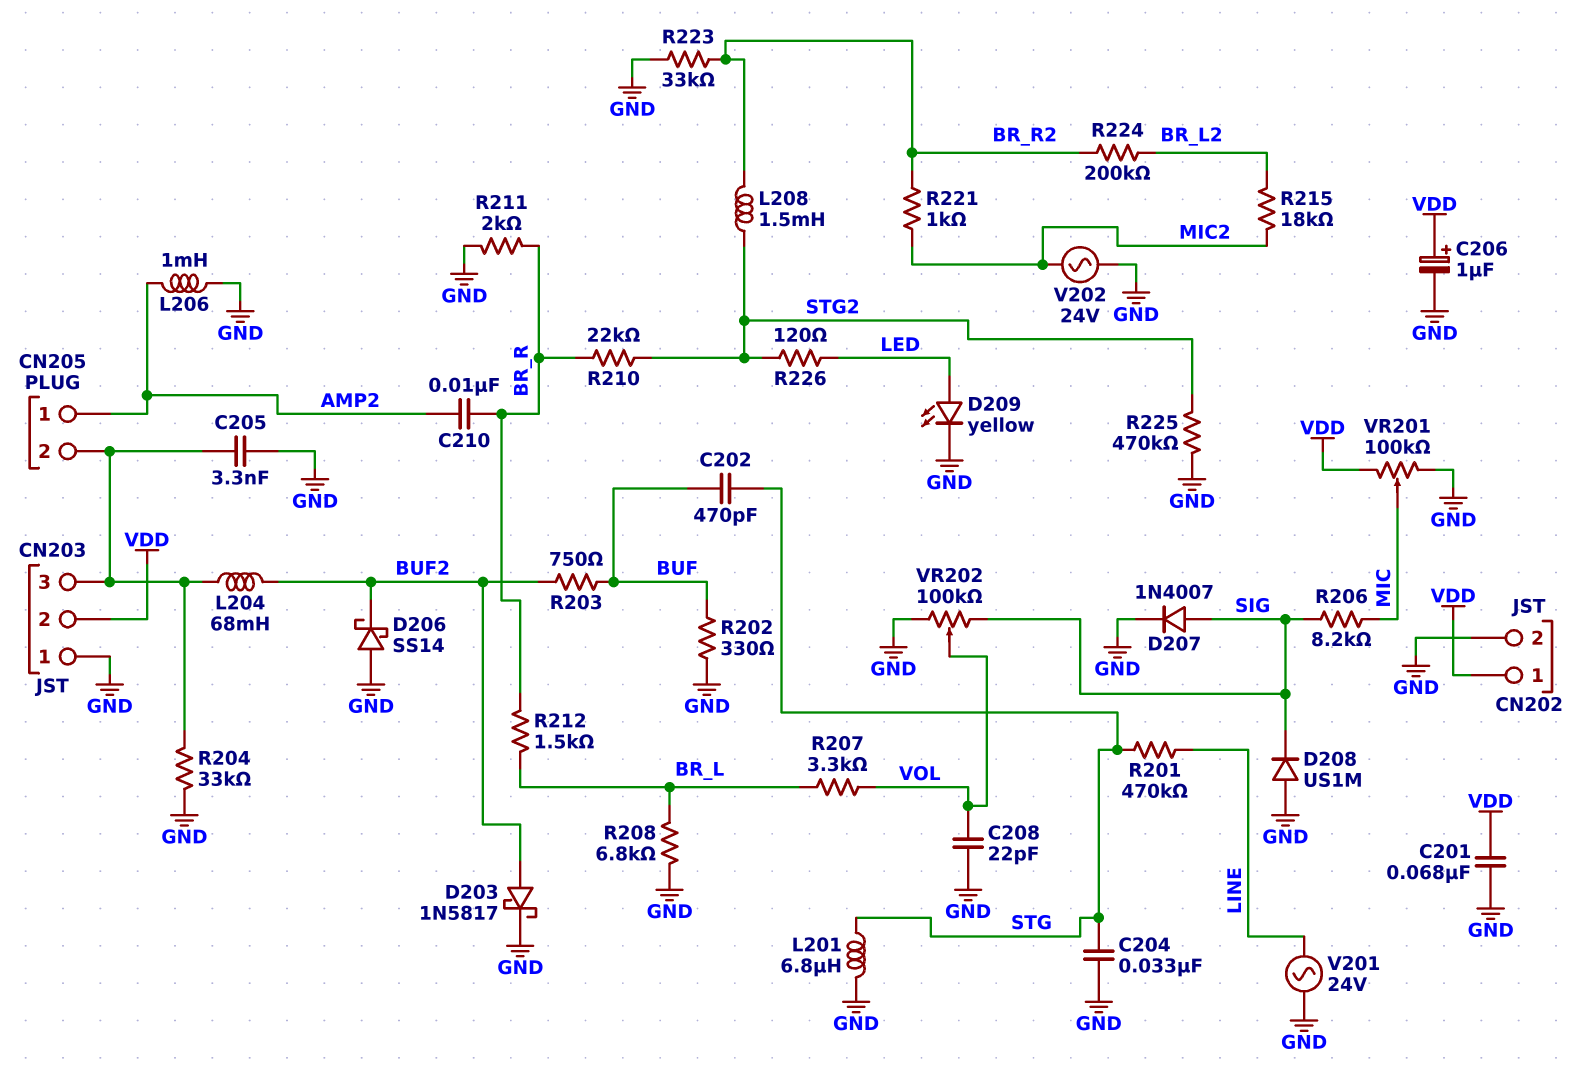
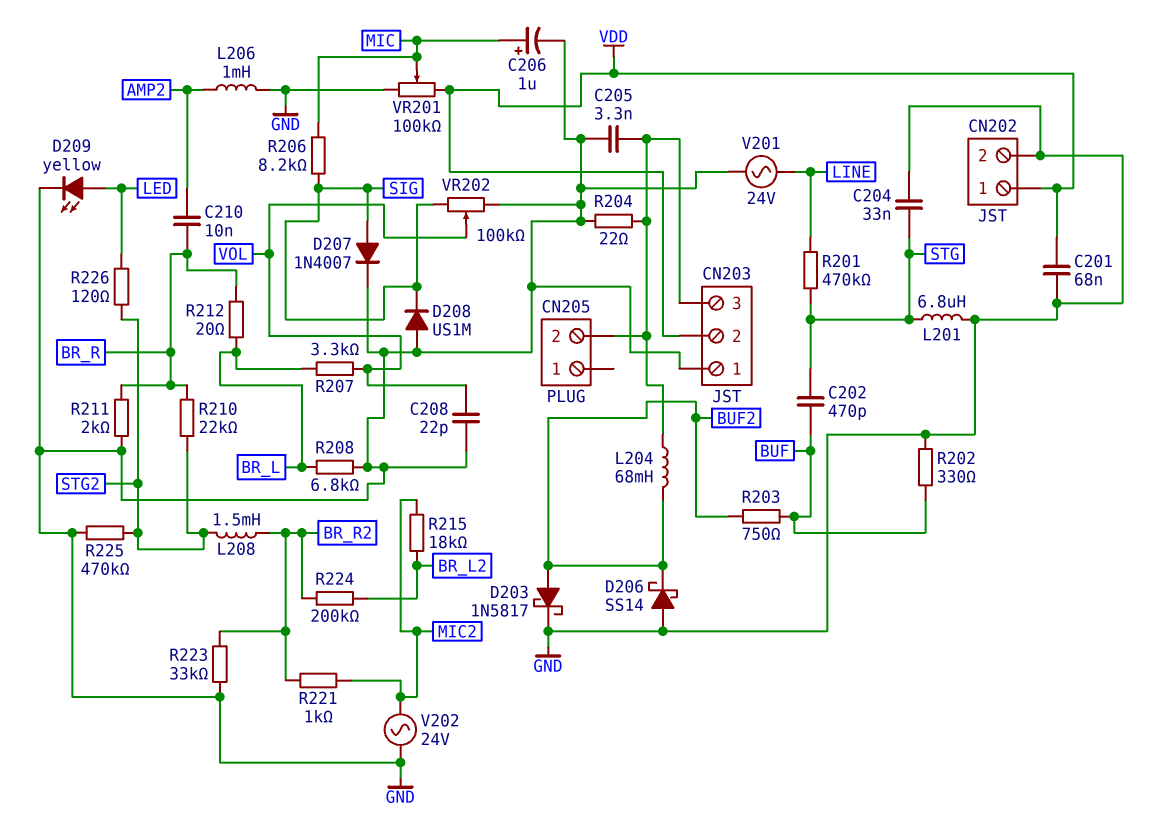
C206: 1uF (plus VDD, minus GND) -> 1uF (plus MIC, minus GND)
CN205 pin 1: AMP2 -> none
R204: 33k (CN203/3, GND) -> 22 (CN203/3, GND)
R212: 1.5k (BR_L, BR_R) -> 20 (BR_L, BR_R)

